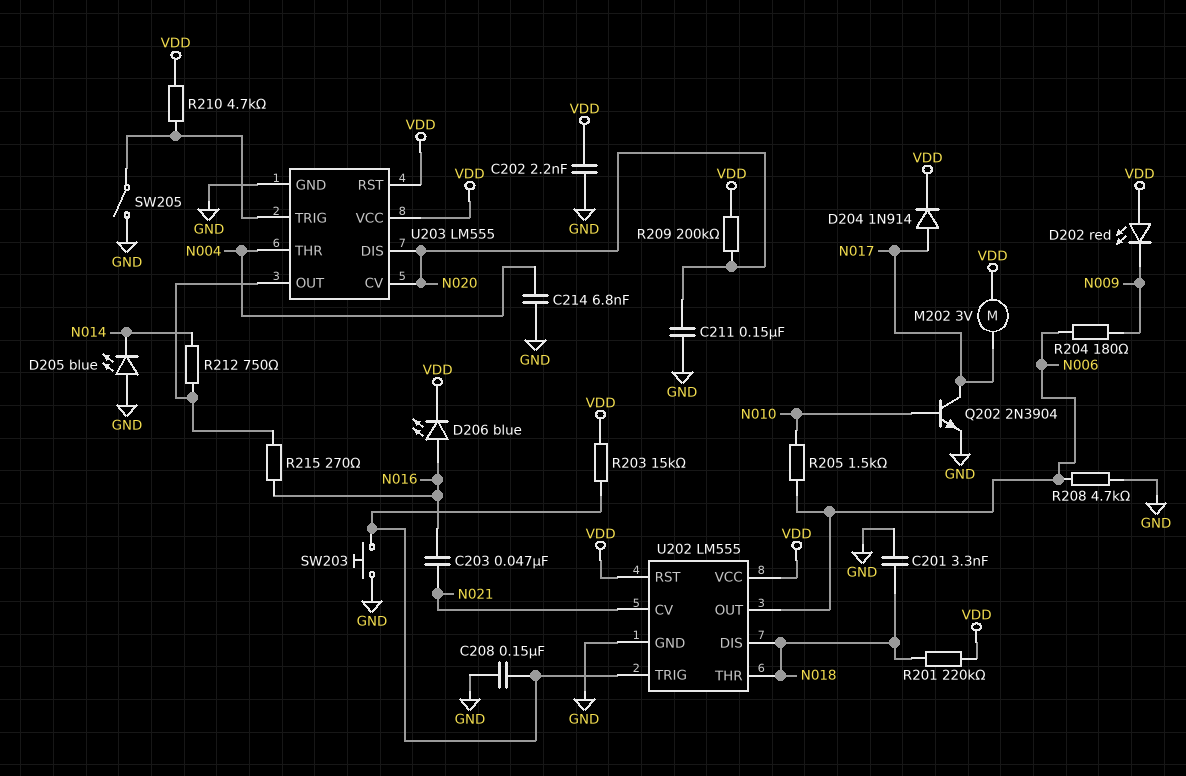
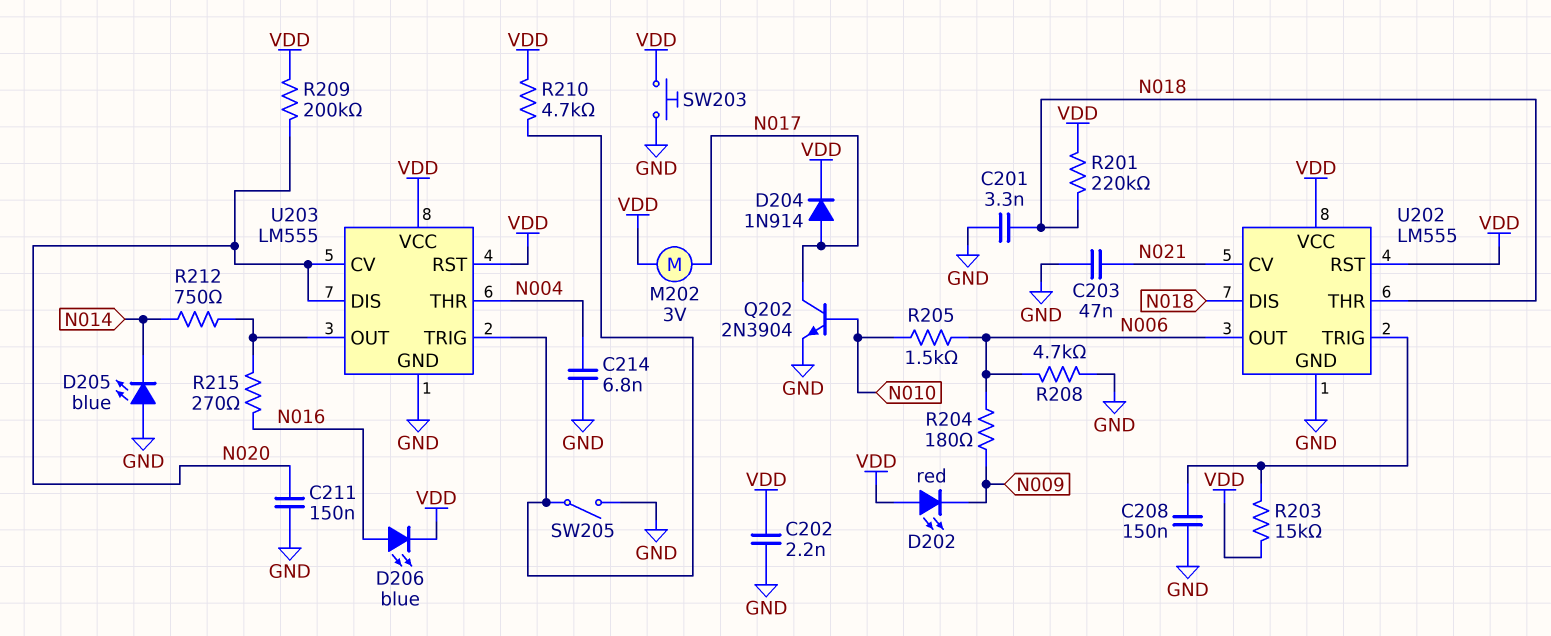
C203: 47nF (N016, N021) -> 47nF (GND, N021)
SW203: button (GND, U202/TRIG) -> button (GND, VDD)

